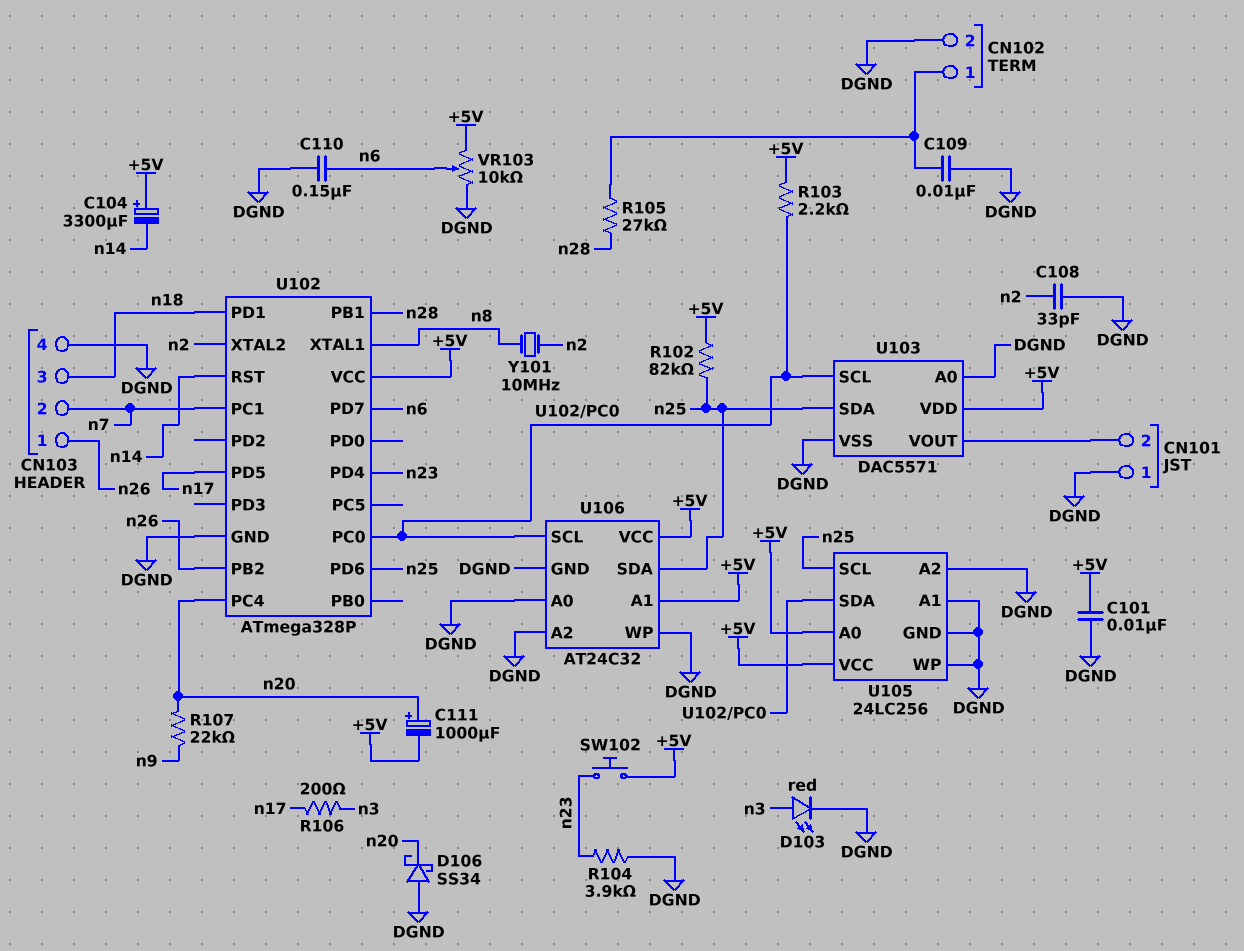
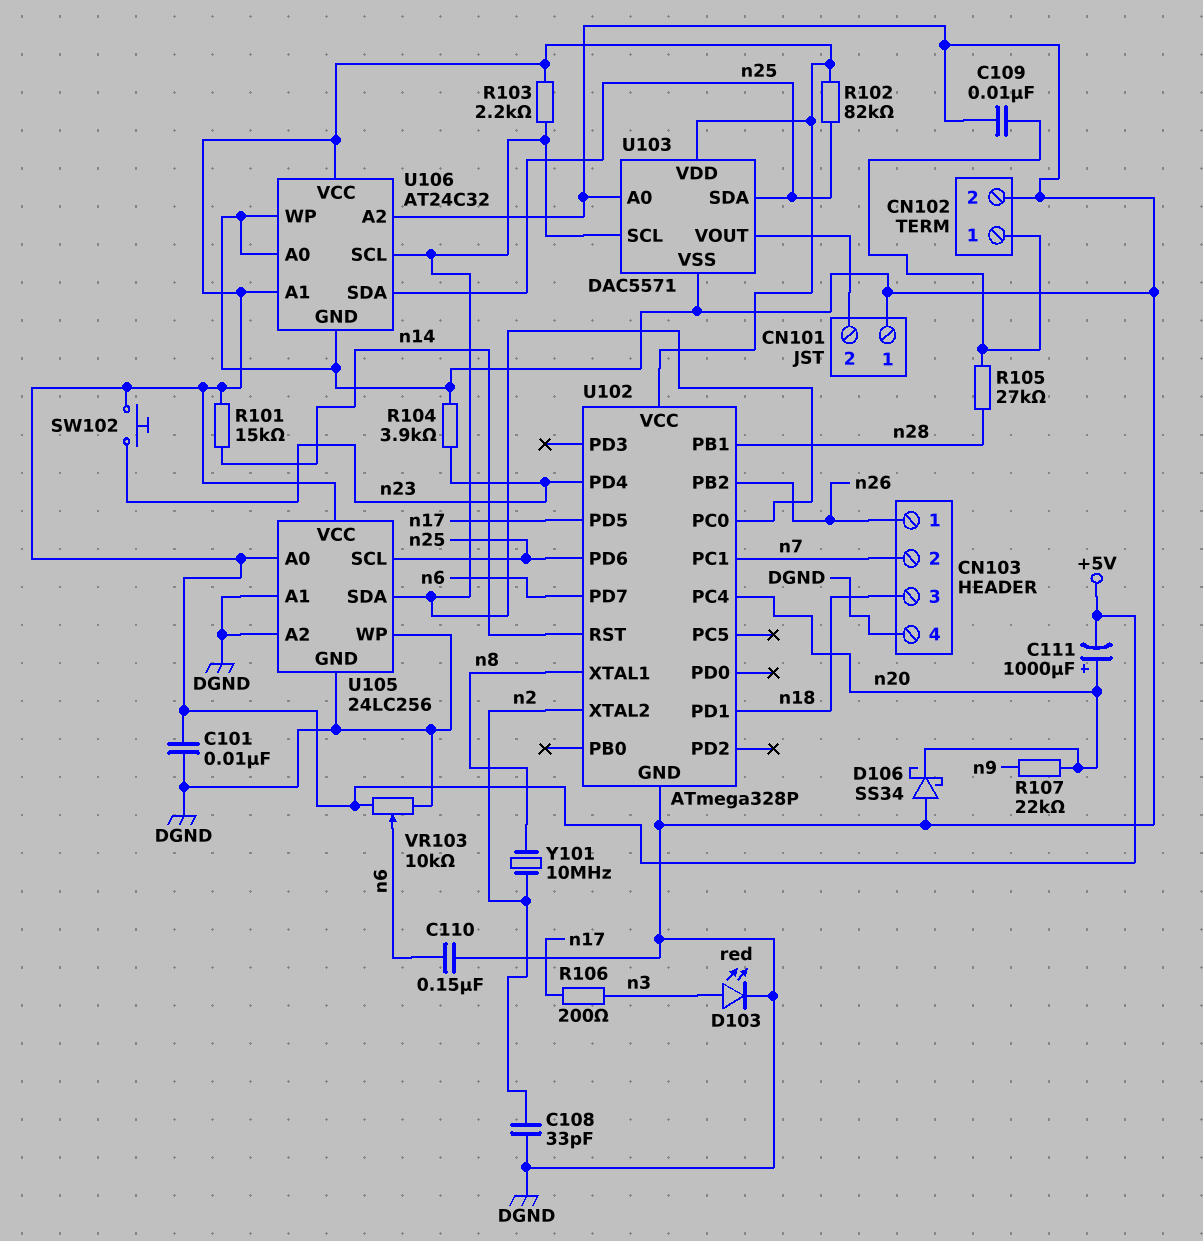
C104: 3300uF (plus +5V, minus n14) -> none
R101: none -> 15k (+5V, n14)

